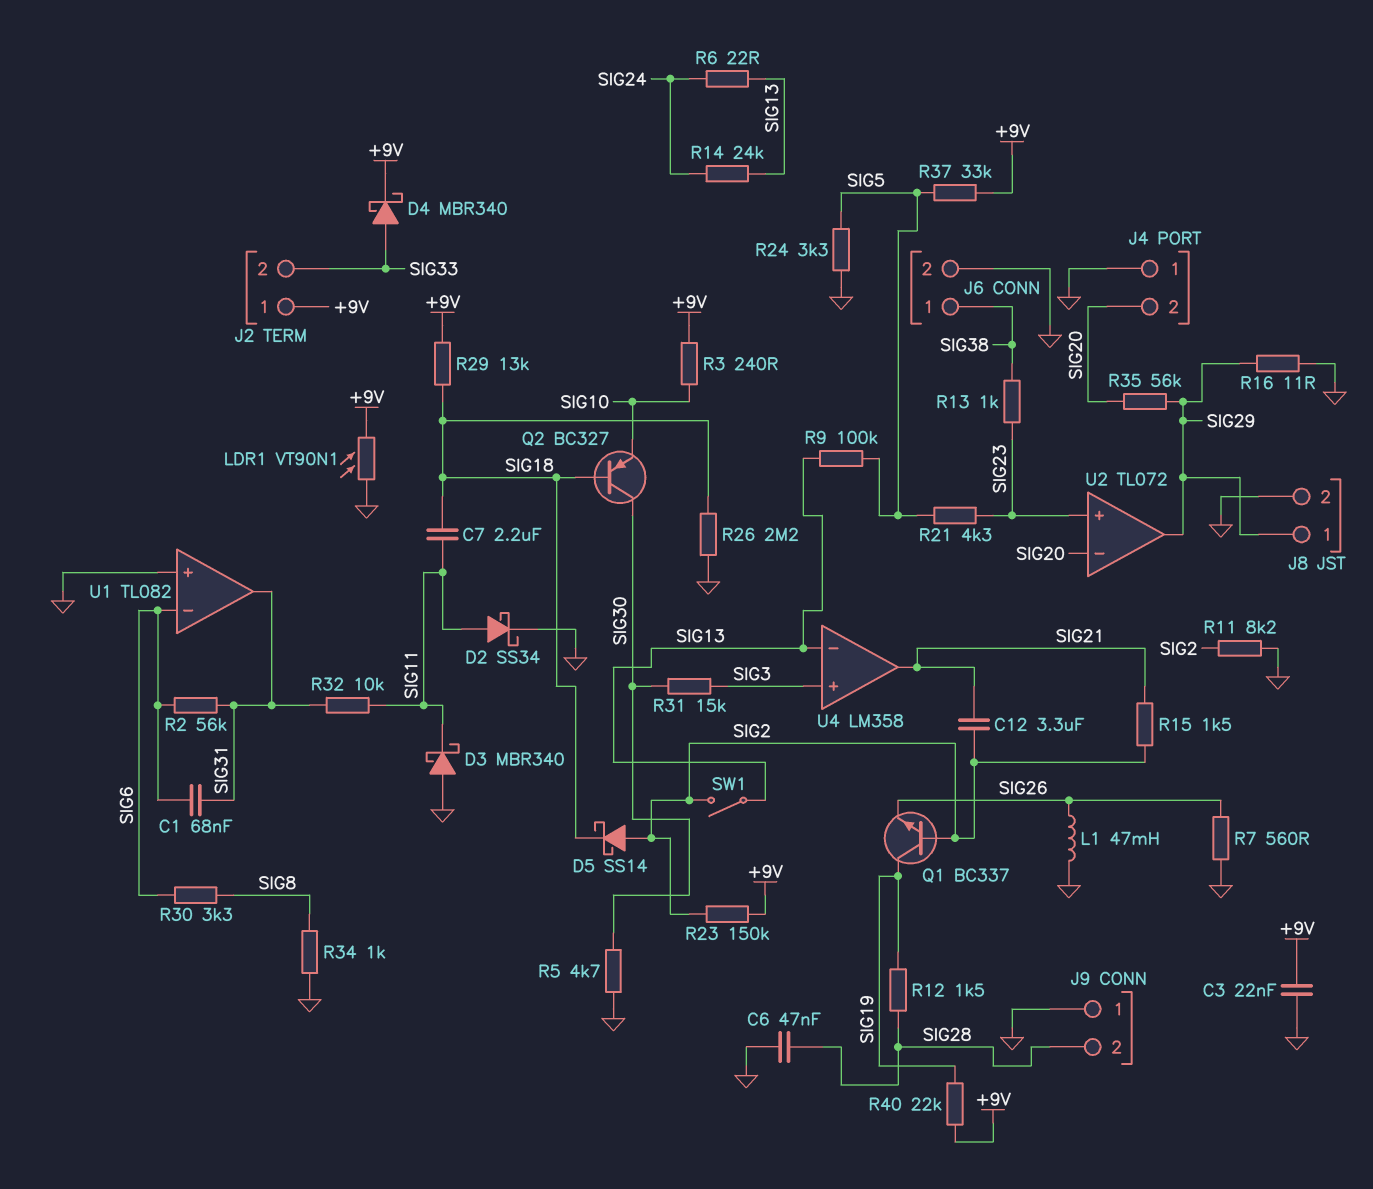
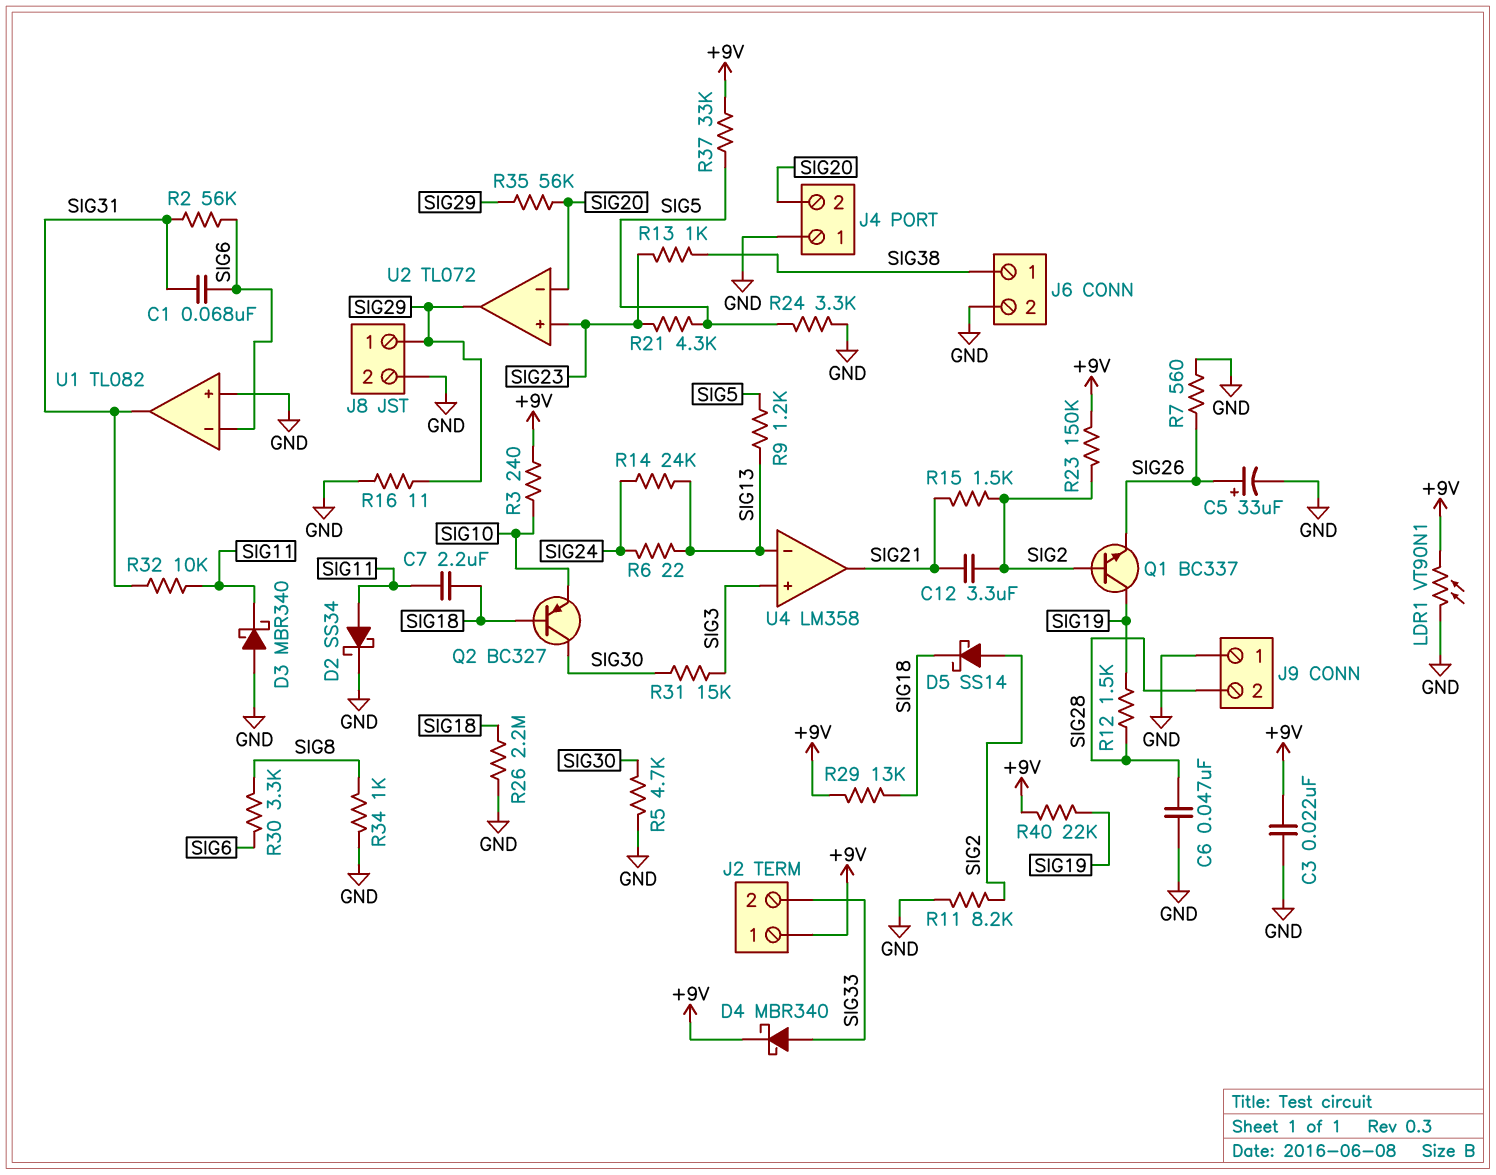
C5: none -> 33uF (plus SIG26, minus GND)
L1: 47mH (GND, SIG26) -> none
R9: 100k (SIG5, SIG13) -> 1.2k (SIG5, SIG13)
SW1: switch (SIG2, SIG13) -> none

